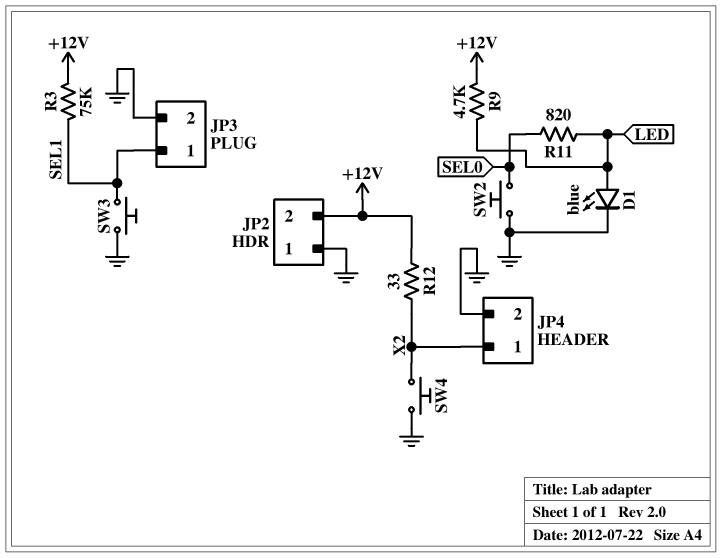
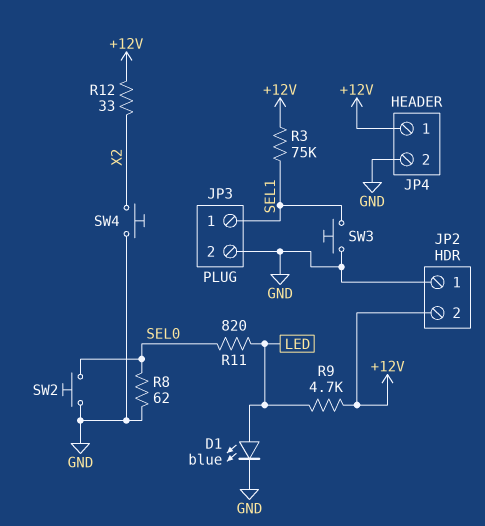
JP4 pin 1: X2 -> +12V
R8: none -> 62 (GND, SEL0)

